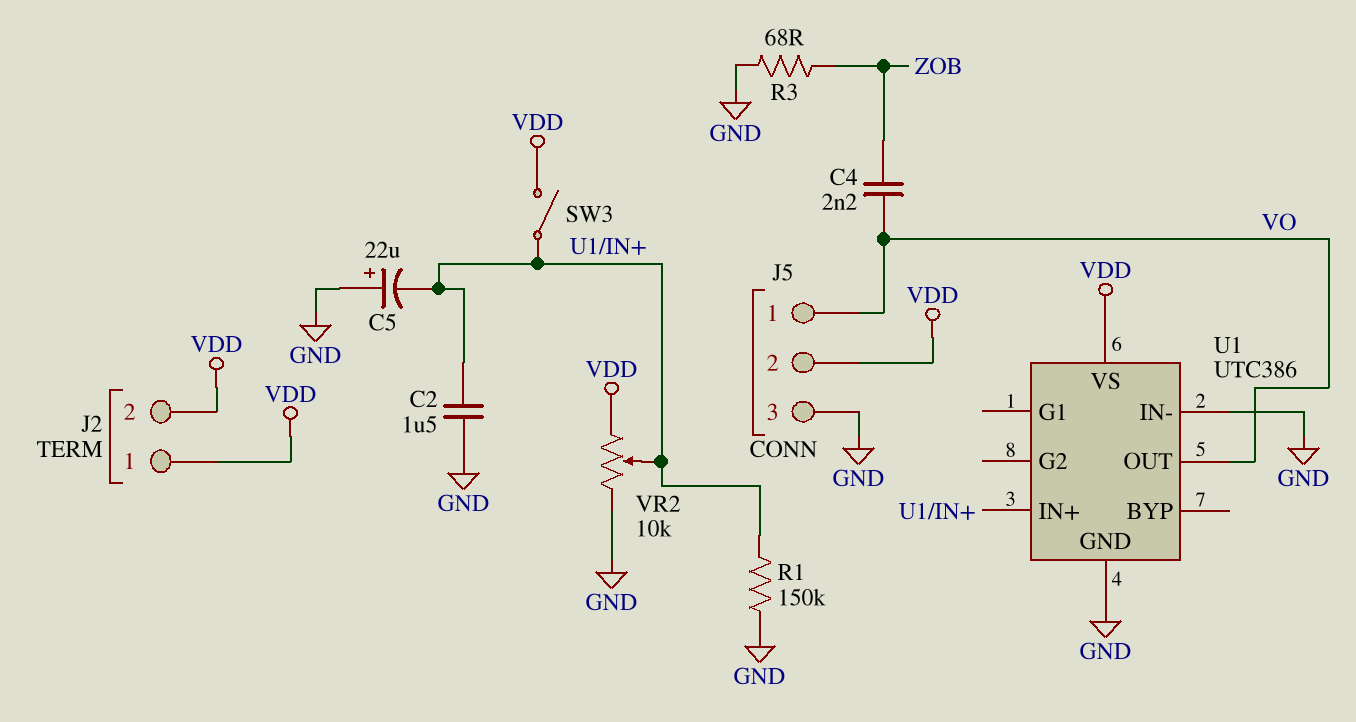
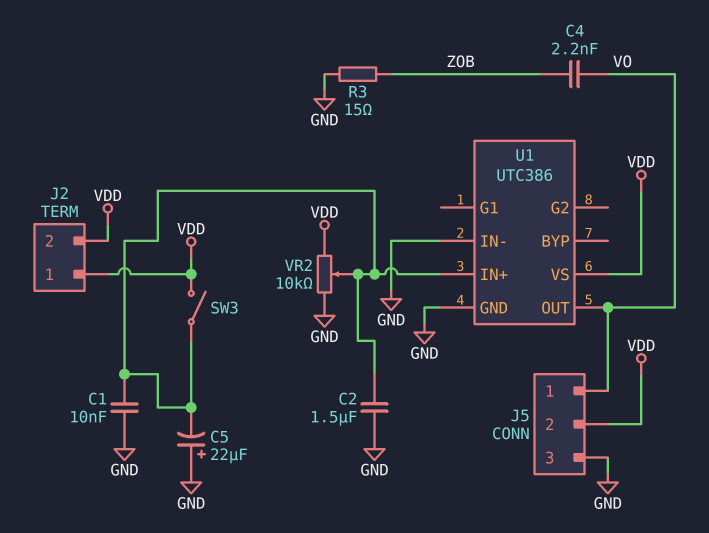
C1: none -> 10nF (GND, U1/IN+)
R1: 150k (GND, U1/IN+) -> none
R3: 68 (GND, ZOB) -> 15 (GND, ZOB)

